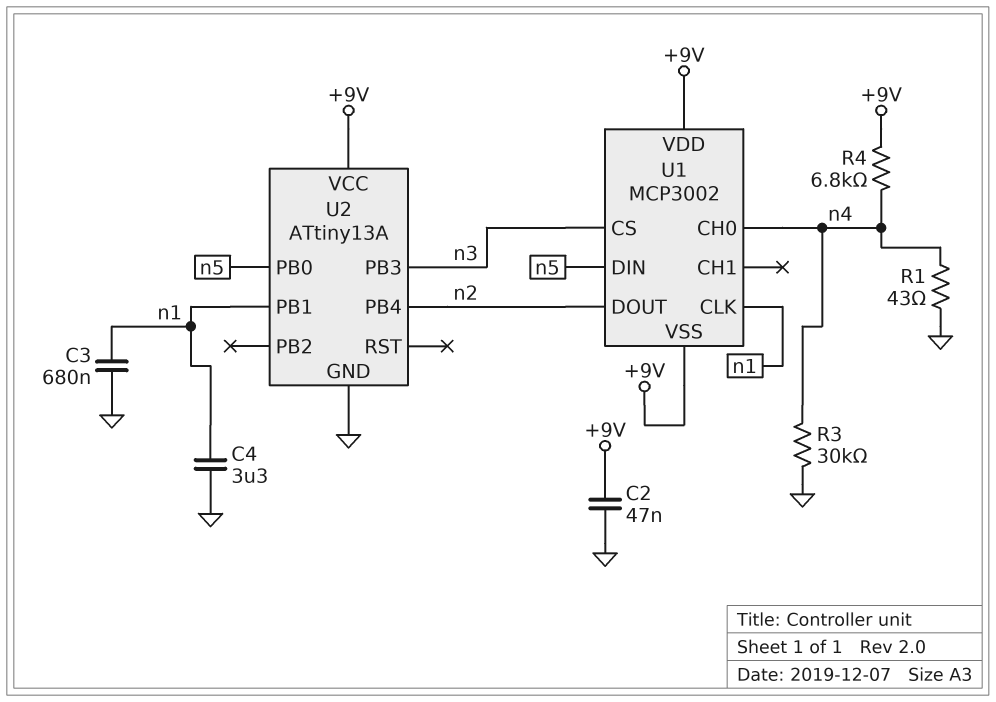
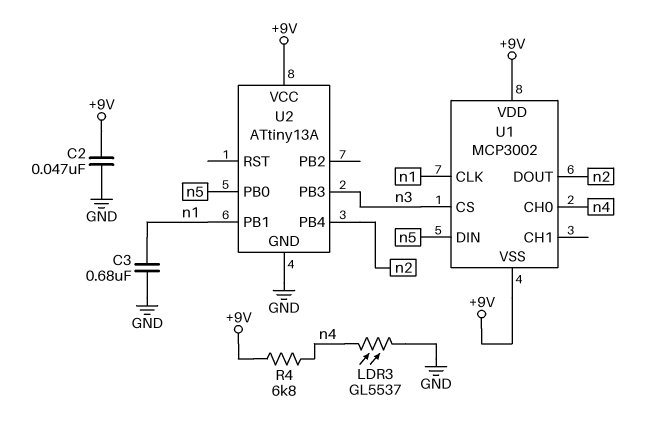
C4: 3.3uF (GND, n1) -> none
LDR3: none -> GL5537 (GND, n4)
R1: 43 (GND, n4) -> none
R3: 30k (GND, n4) -> none

